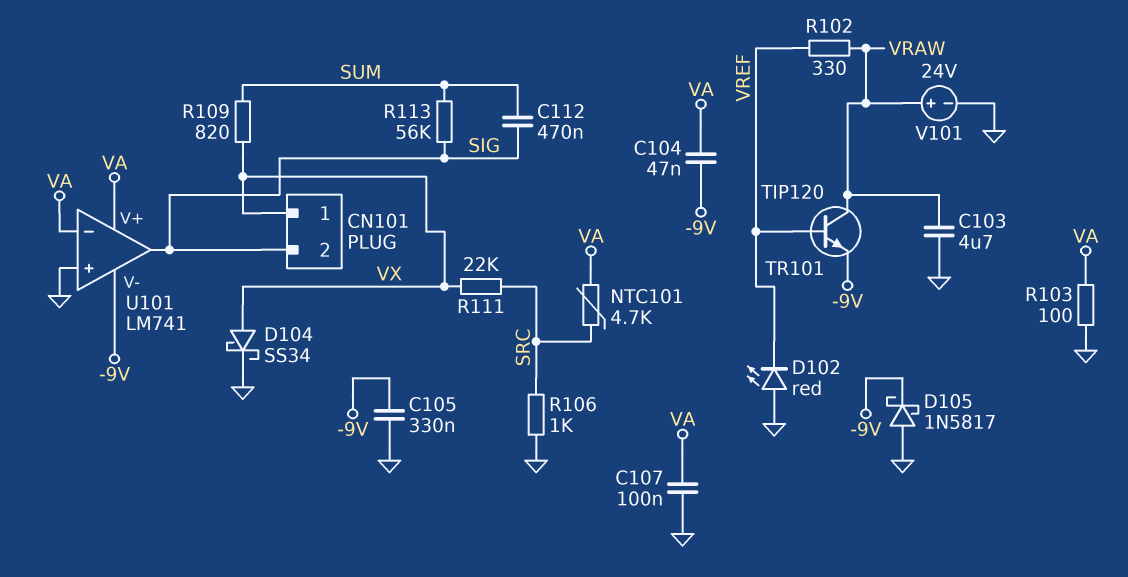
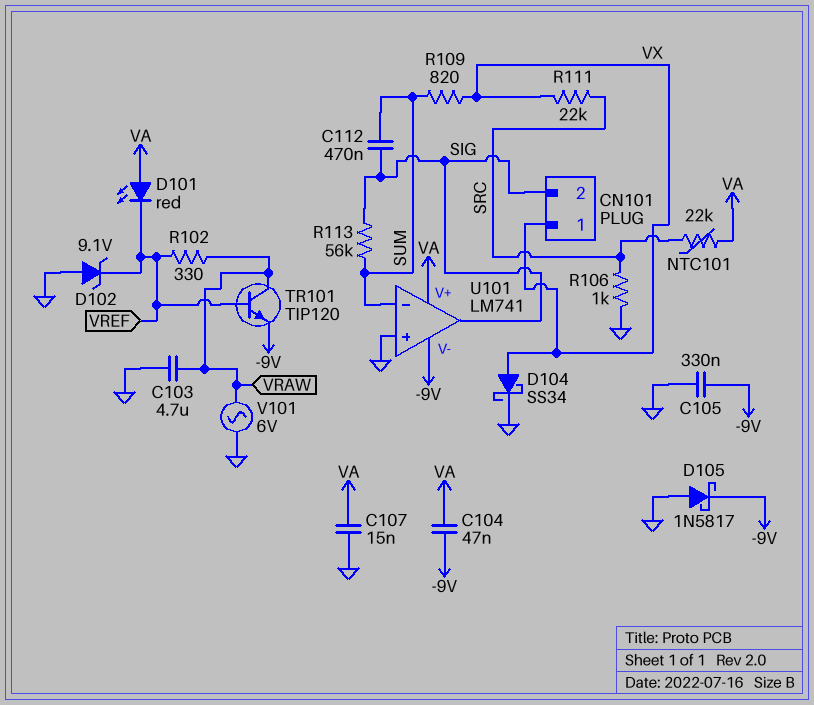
C107: 100nF (GND, VA) -> 15nF (GND, VA)
D101: none -> LED red (A VA, K VREF)
D102: LED red (A GND, K VREF) -> zener 9.1V (A GND, K VREF)
NTC101: 4.7k (SRC, VA) -> 22k (SRC, VA)
R103: 100 (GND, VA) -> none
U101 pin in-: VA -> SUM
V101: 24V (plus VRAW, minus GND) -> AC 6V (GND, VRAW)

